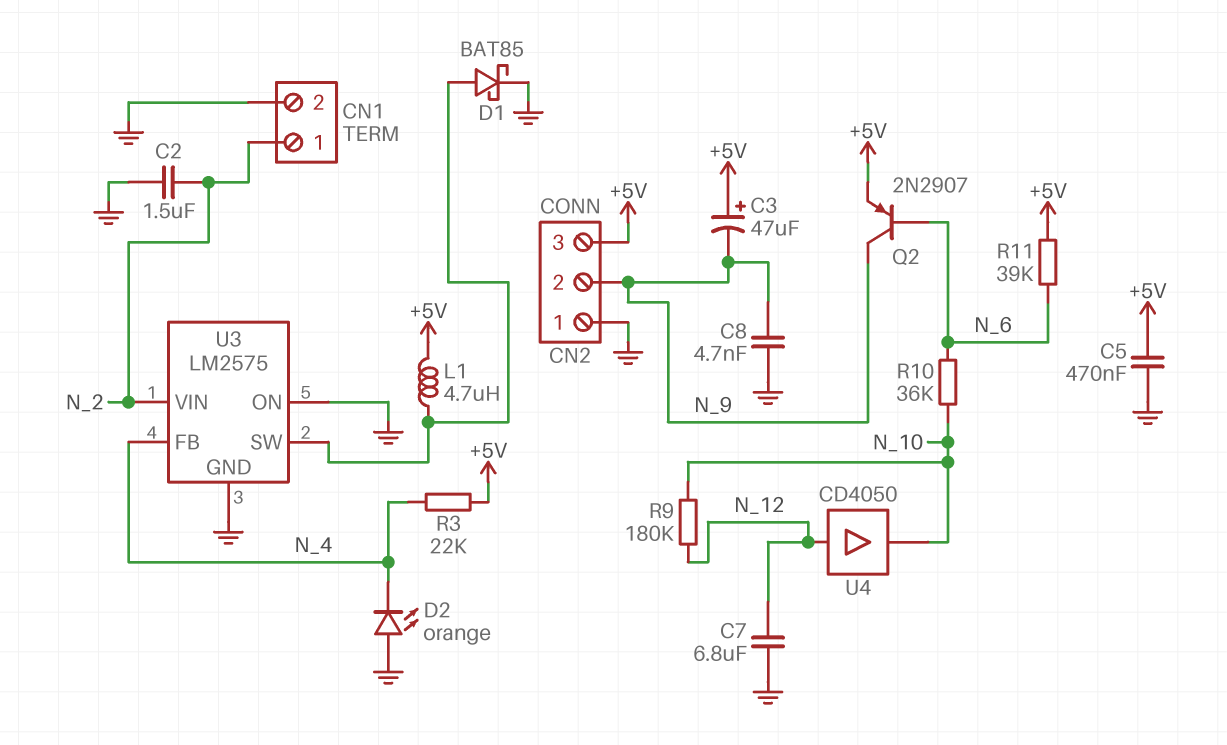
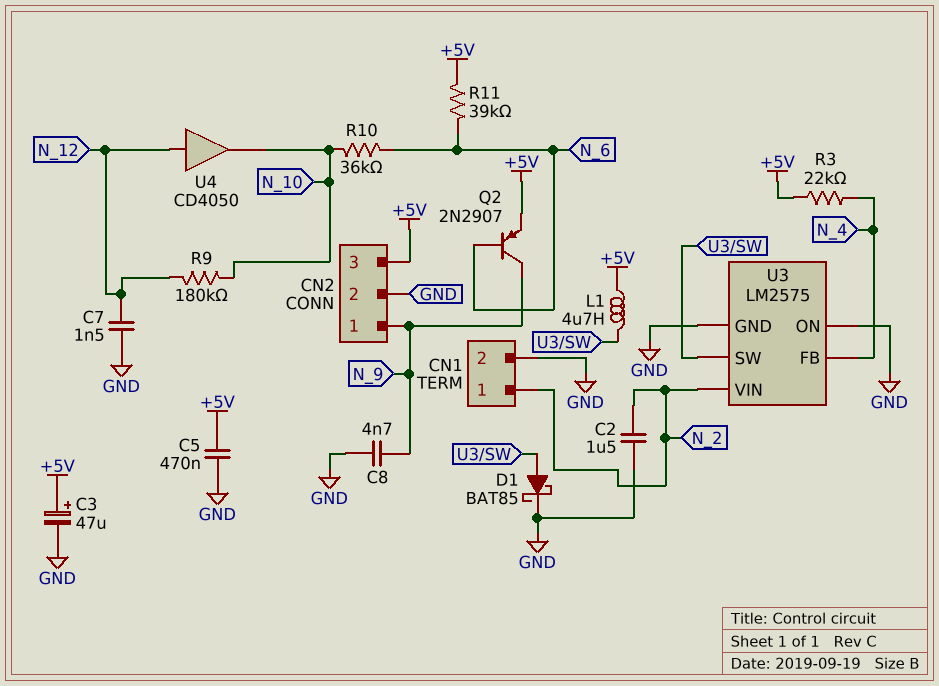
C3: 47uF (plus +5V, minus N_9) -> 47uF (plus +5V, minus GND)
C7: 6.8uF (GND, N_12) -> 1.5nF (GND, N_12)
CN2 pin 1: GND -> N_9
CN2 pin 2: N_9 -> GND
D2: LED orange (A GND, K N_4) -> none

